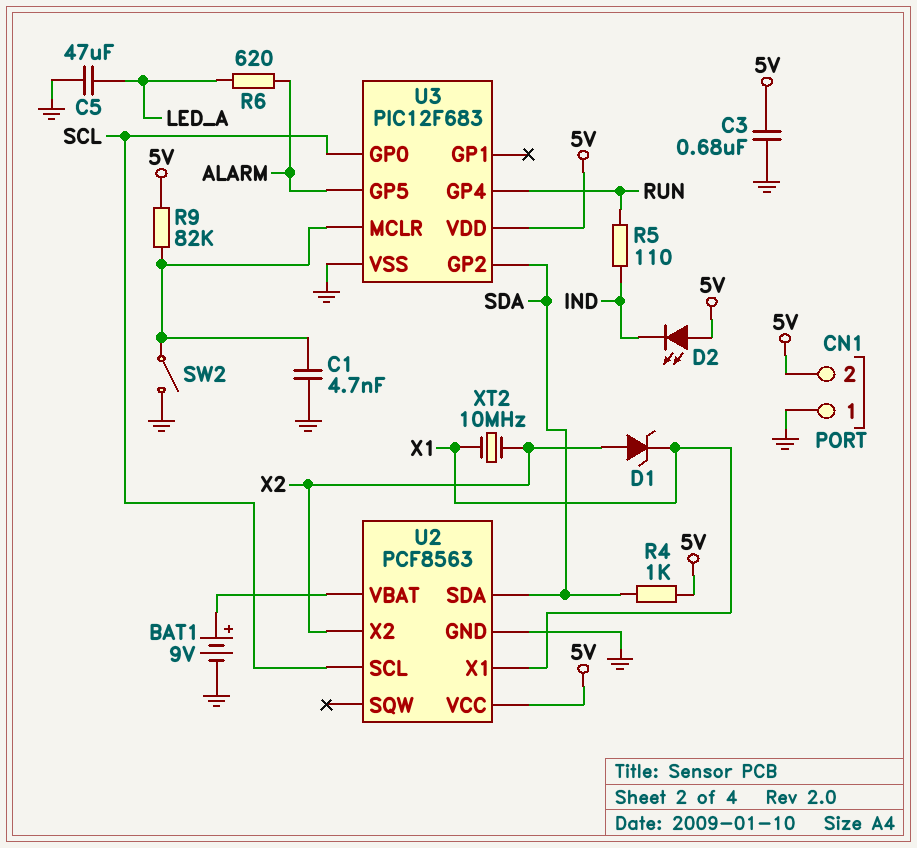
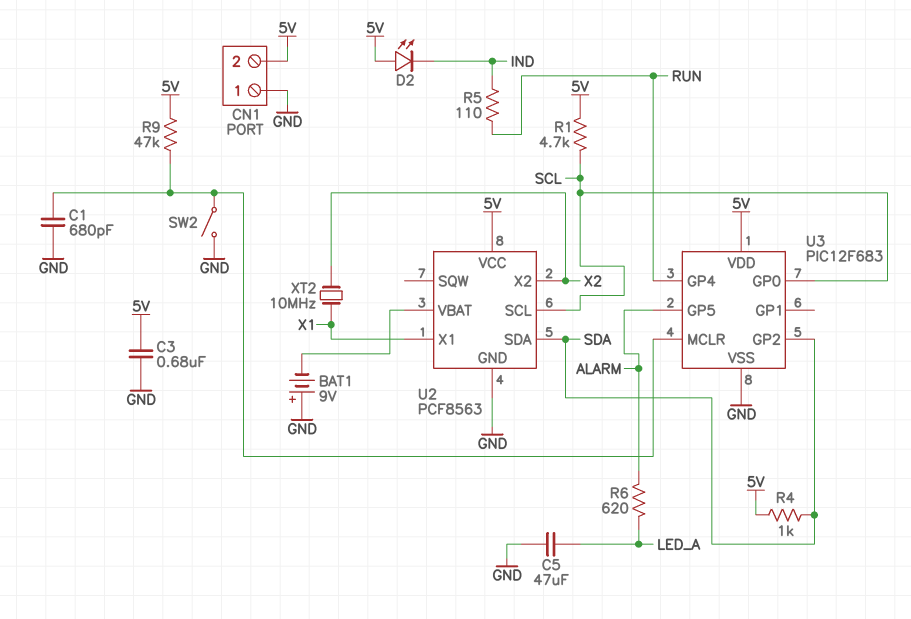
BAT1: 9V (plus U2/VBAT, minus GND) -> 9V (plus GND, minus U2/VBAT)
C1: 4.7nF (GND, U3/MCLR) -> 680pF (GND, U3/MCLR)
D1: zener (A X2, K X1) -> none
R1: none -> 4.7k (5V, SCL)
R9: 82k (5V, U3/MCLR) -> 47k (5V, U3/MCLR)

